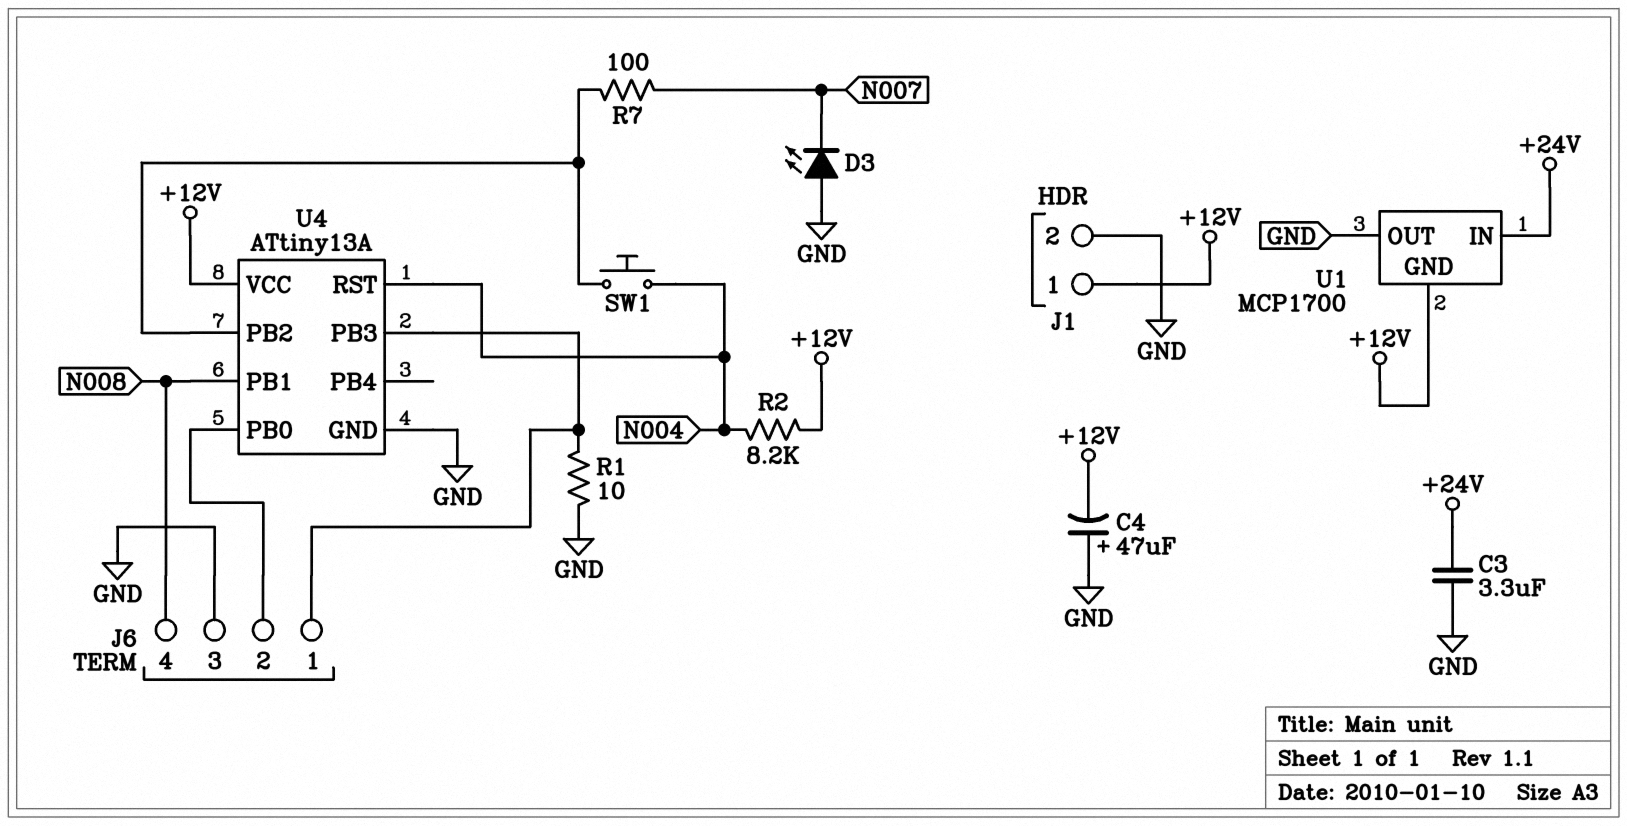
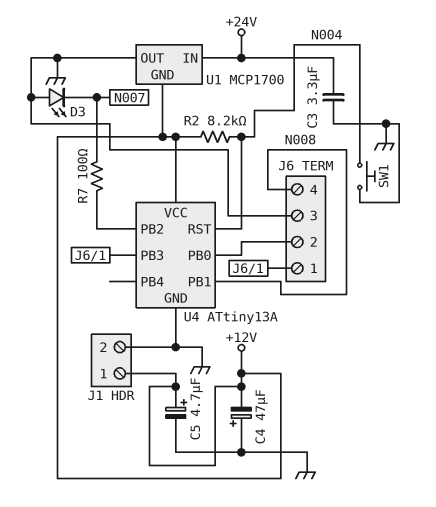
C5: none -> 4.7uF (plus +12V, minus GND)
R1: 10 (GND, J6/1) -> none
SW1: button (N004, U4/PB2) -> button (GND, N004)

